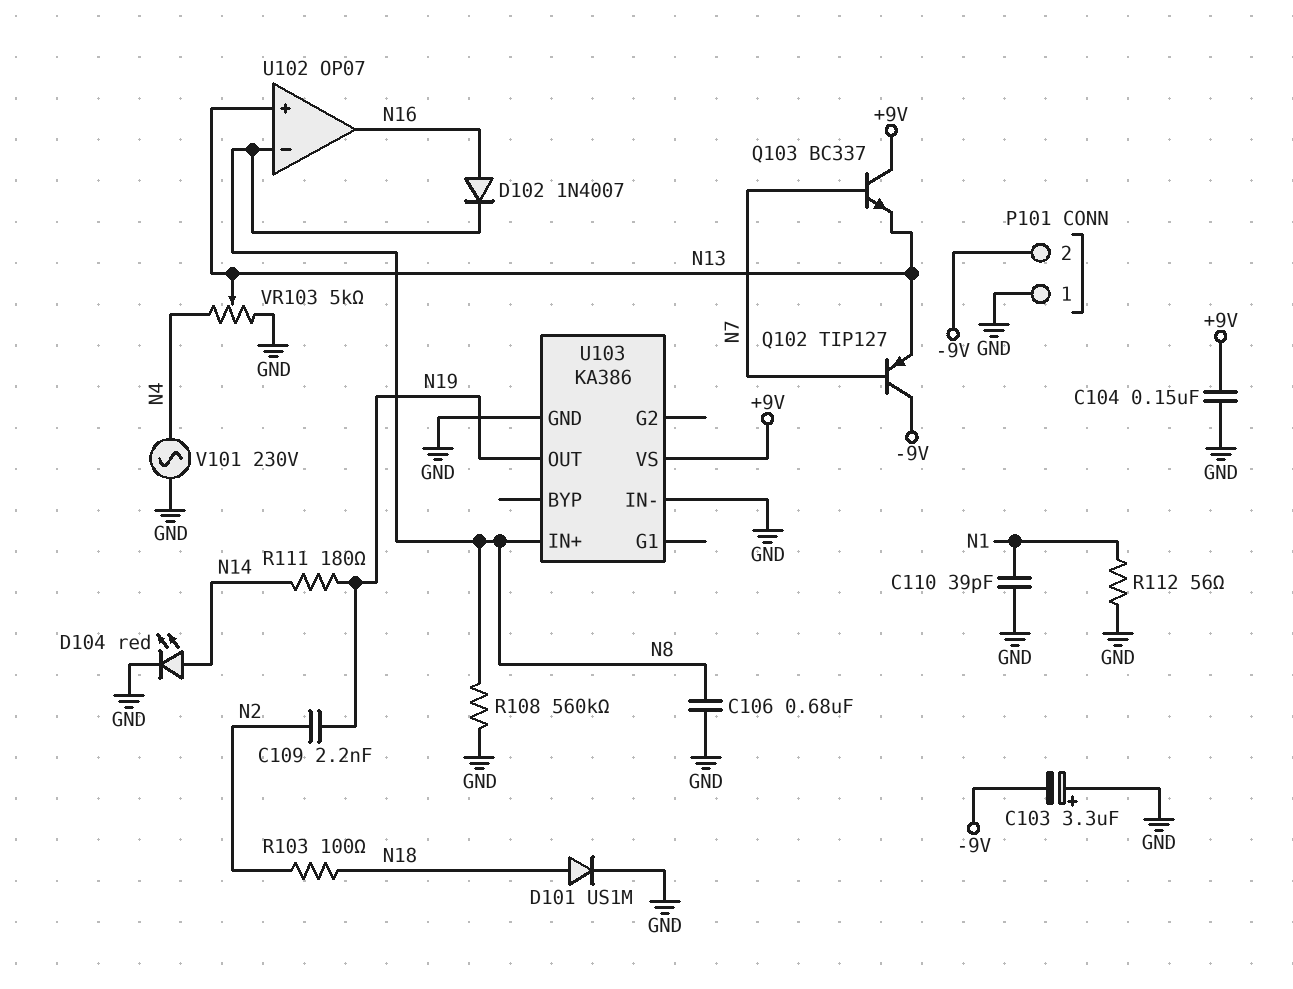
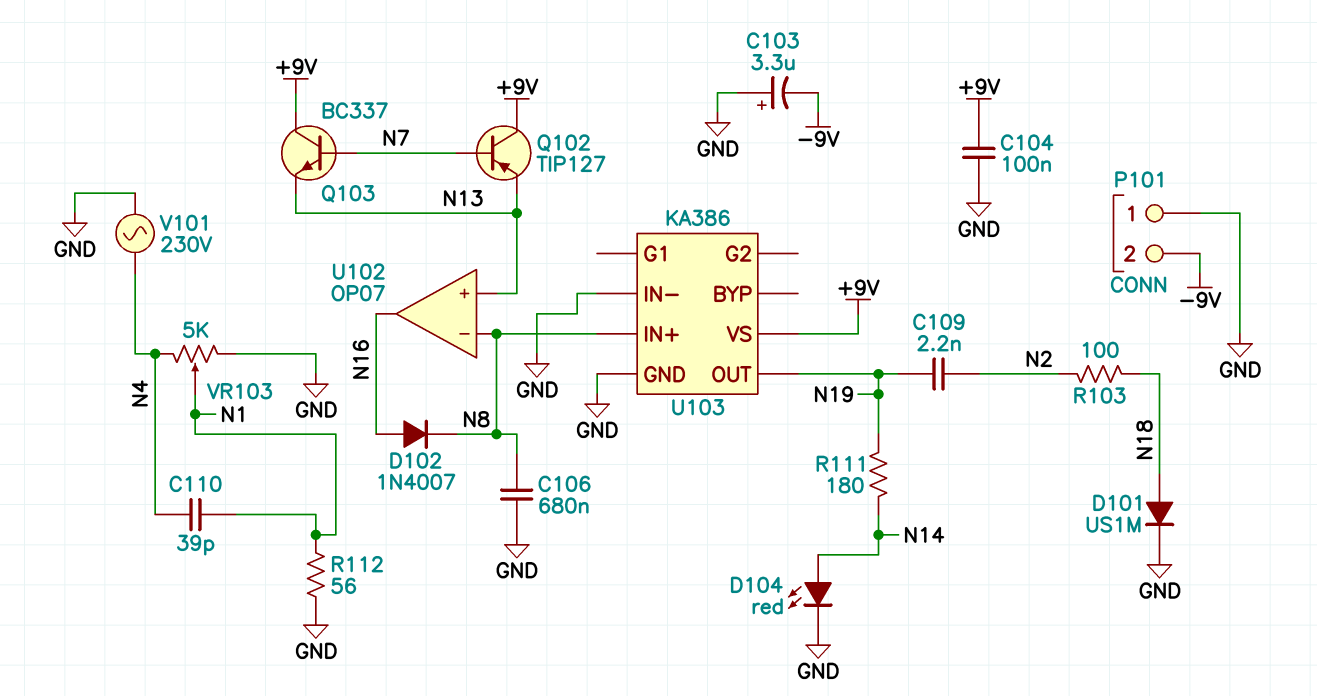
C104: 150nF (+9V, GND) -> 100nF (+9V, GND)
C110: 39pF (GND, N1) -> 39pF (N1, N4)
Q102: PNP TIP127 (B N7, C -9V, E N13) -> PNP TIP127 (B N7, C +9V, E N13)
R108: 560k (GND, N8) -> none
VR103: 5k (GND, N4, wiper N13) -> 5k (GND, N4, wiper N1)

